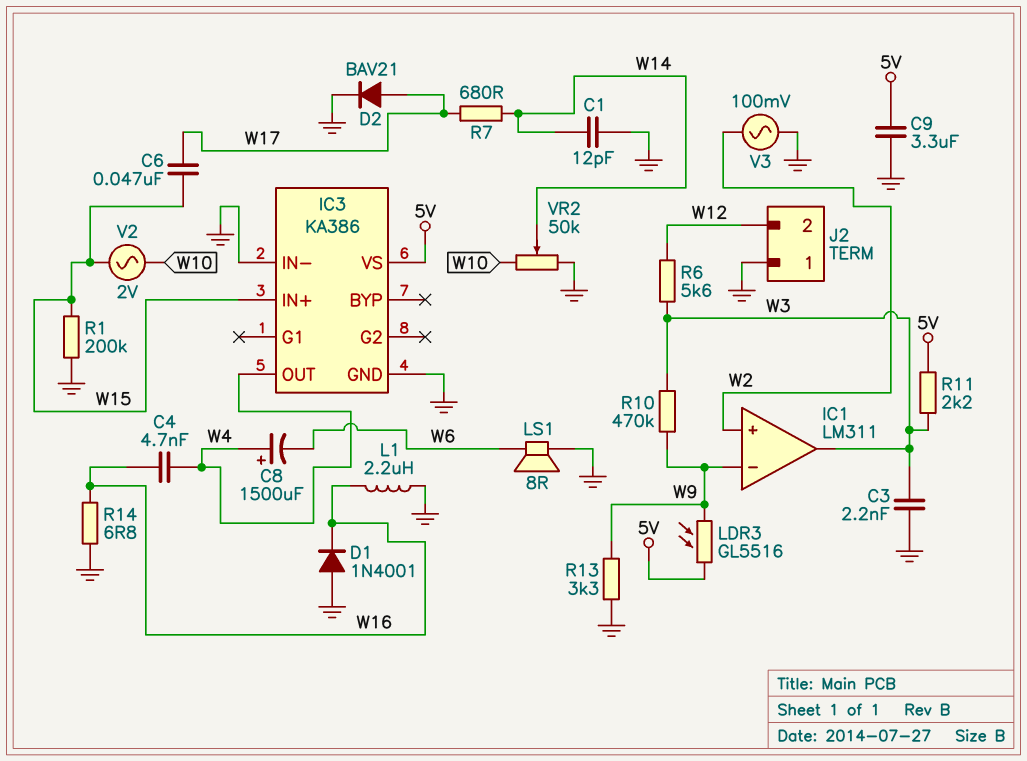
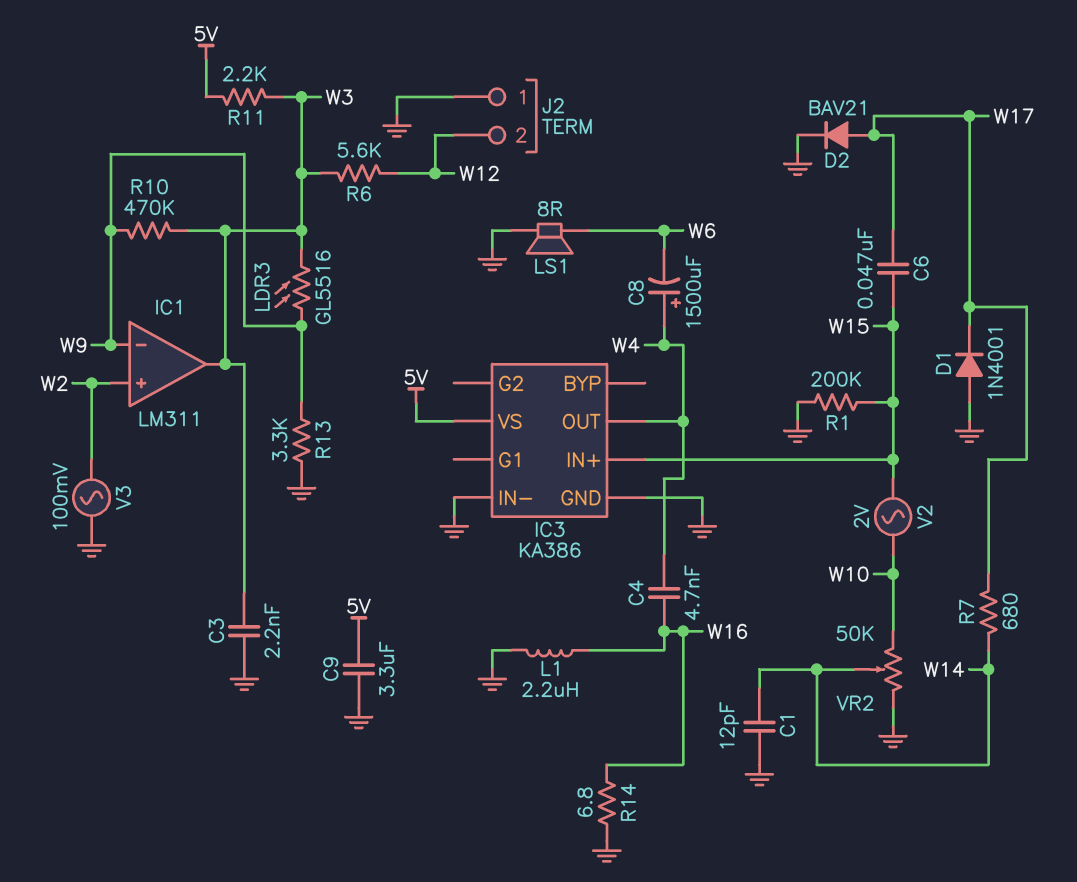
D1: diode 1N4001 (A GND, K W16) -> diode 1N4001 (A GND, K W17)
LDR3: GL5516 (5V, W9) -> GL5516 (W3, W9)

